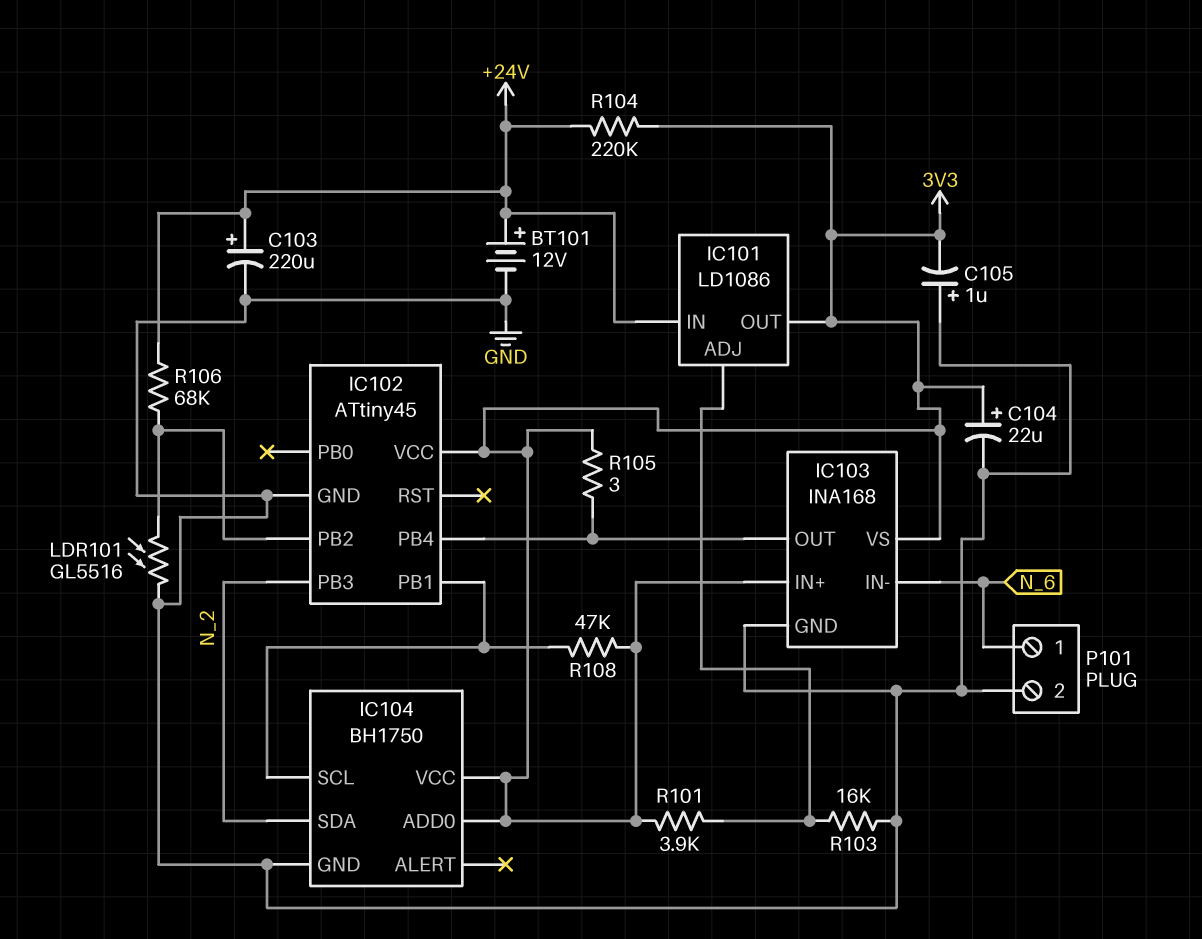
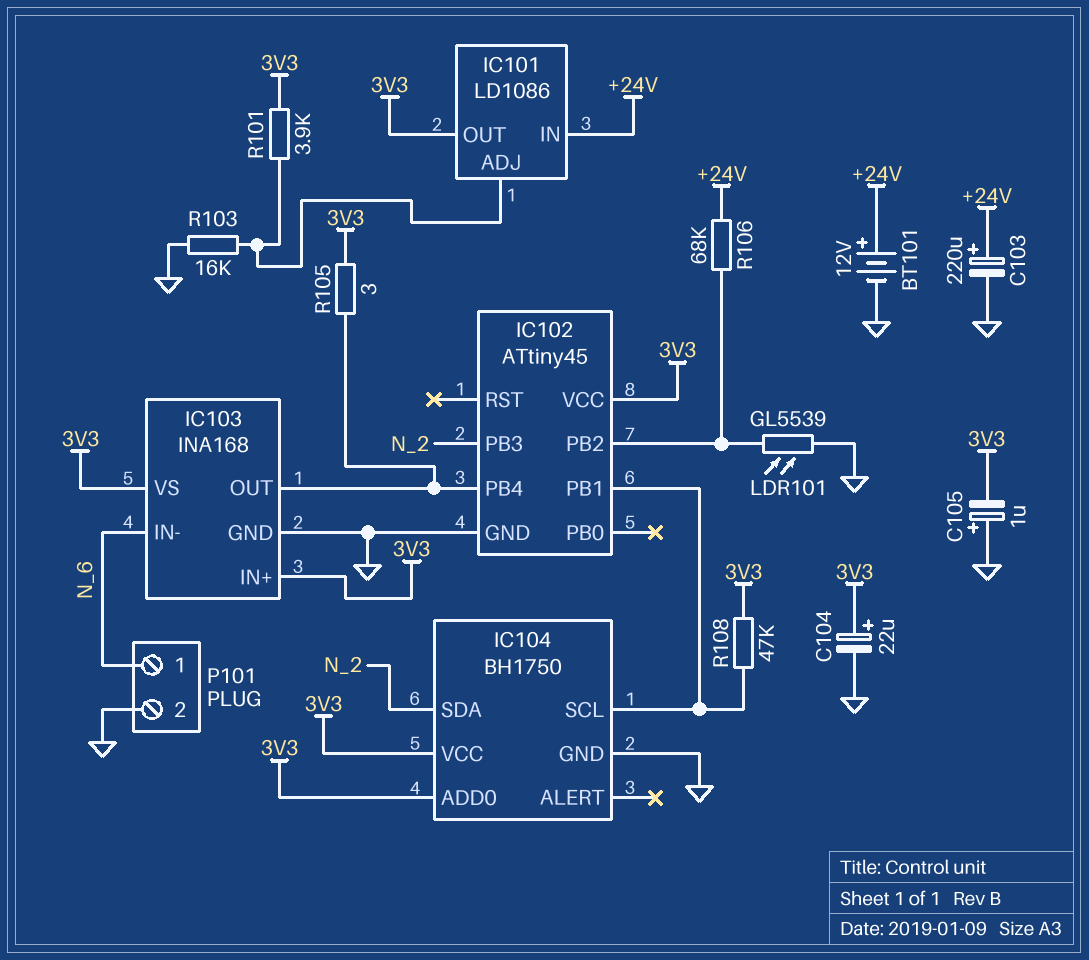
LDR101: GL5516 (GND, IC102/PB2) -> GL5539 (GND, IC102/PB2)
R104: 220k (+24V, 3V3) -> none

